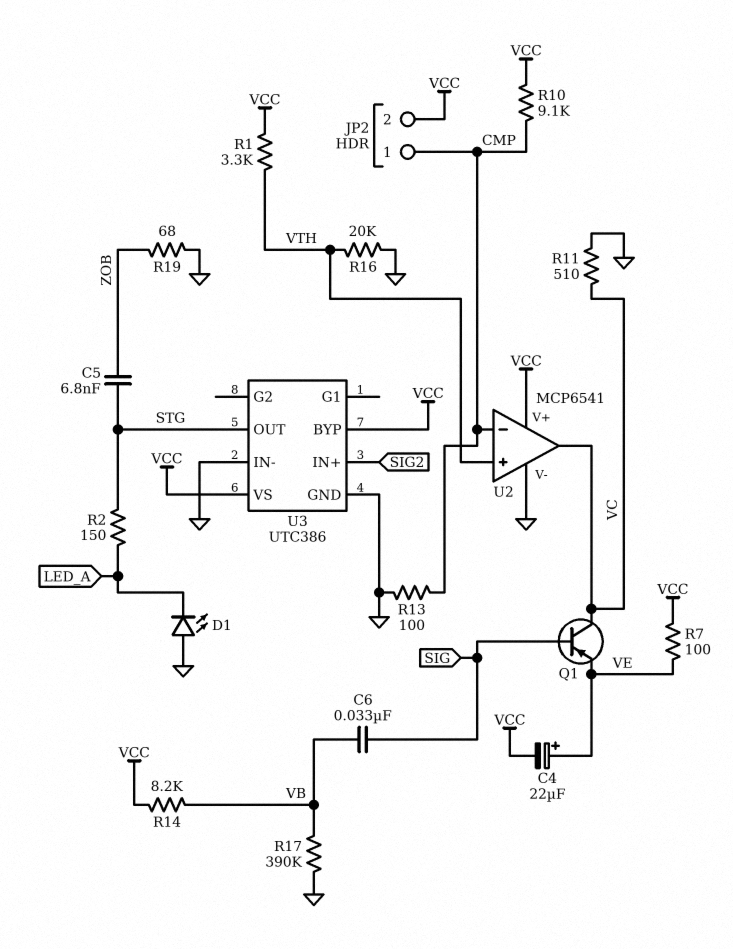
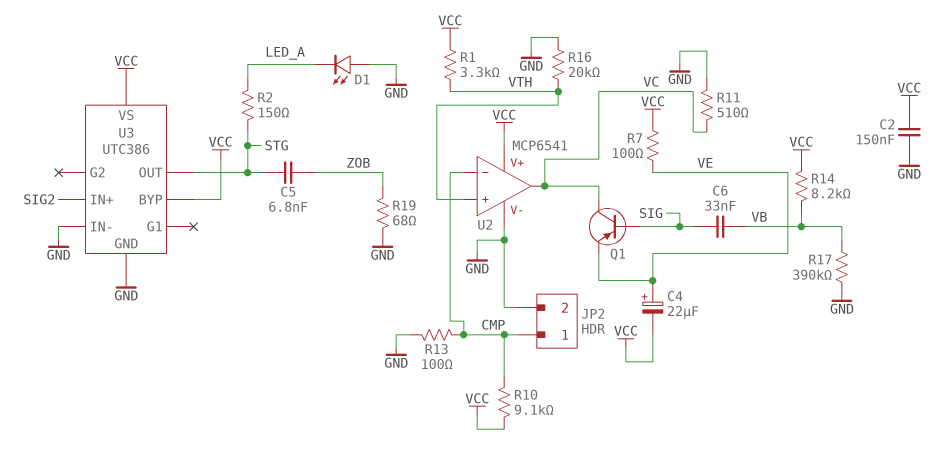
C2: none -> 150nF (GND, VCC)
JP2 pin 2: VCC -> GND

